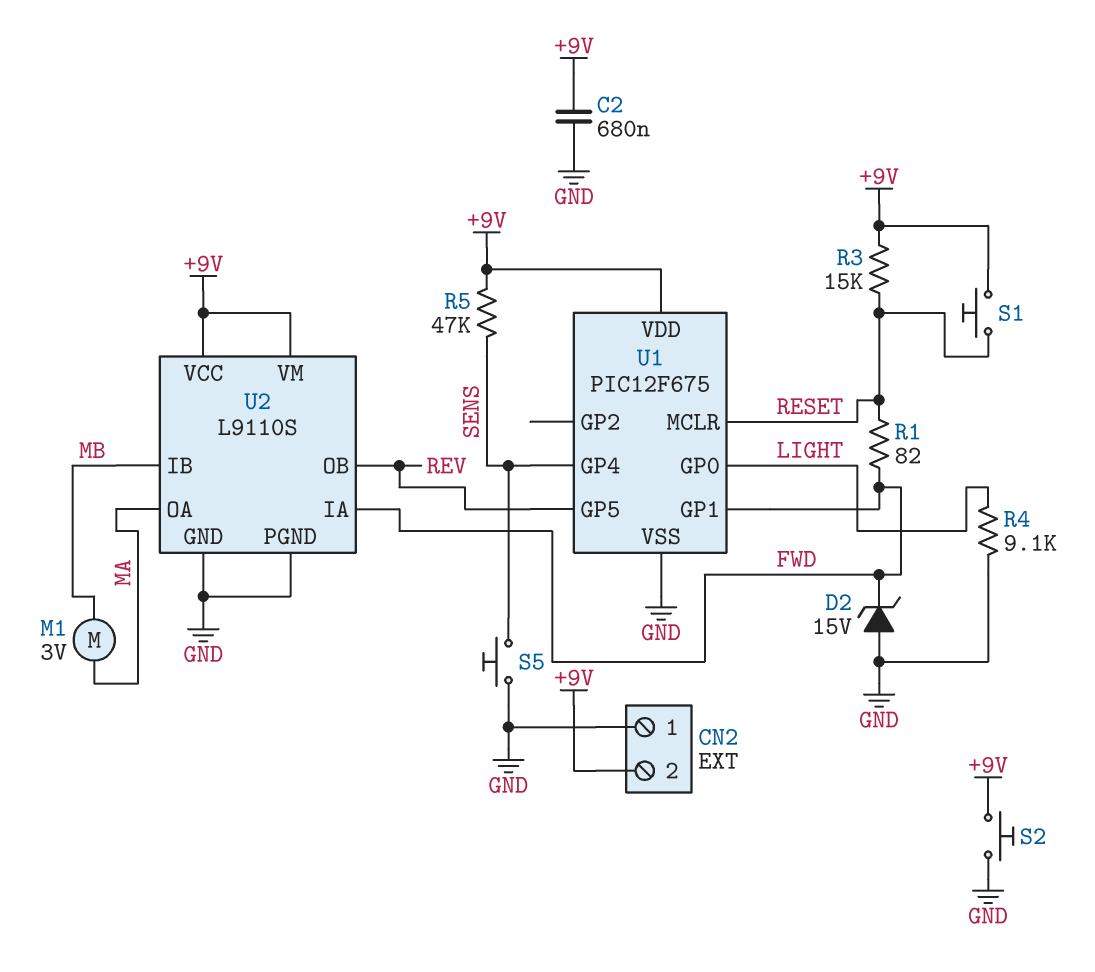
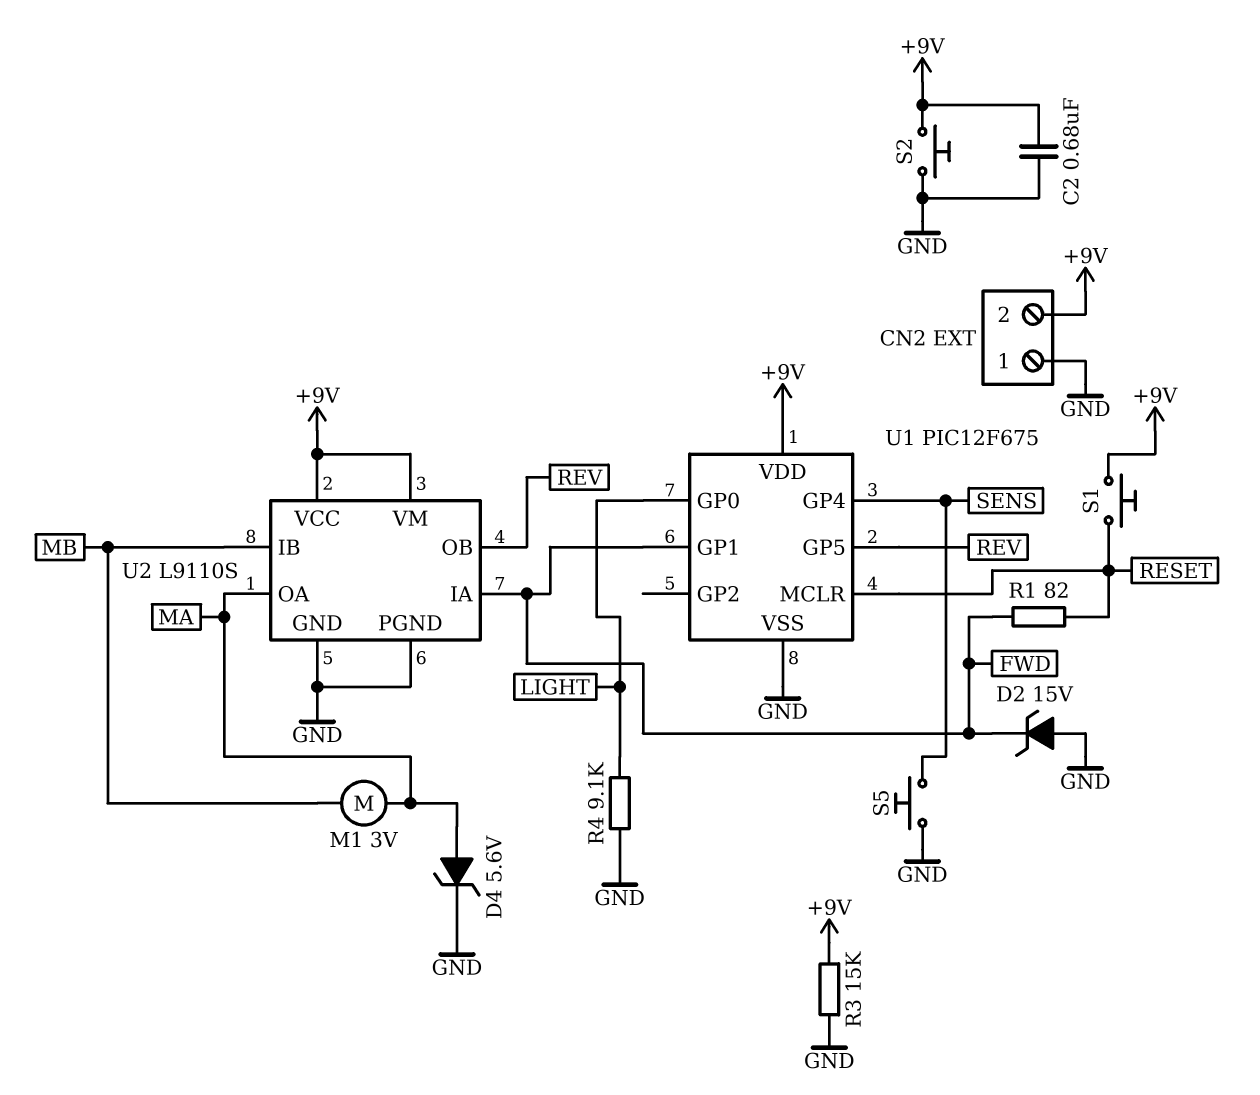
D4: none -> zener 5.6V (A MA, K GND)
R3: 15k (+9V, RESET) -> 15k (+9V, GND)
R5: 47k (+9V, SENS) -> none

